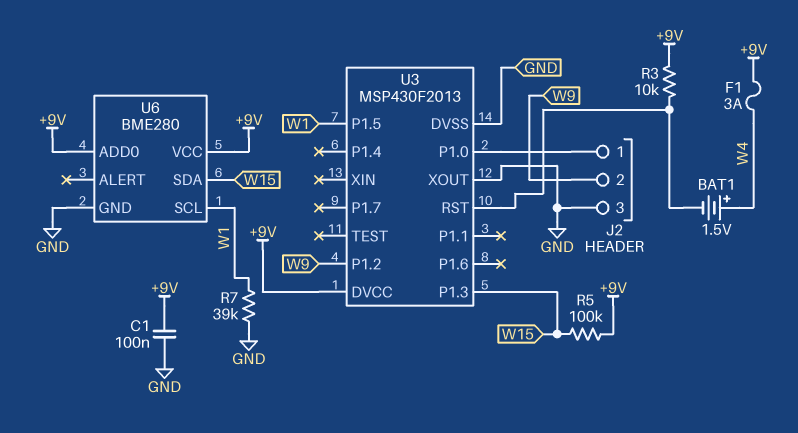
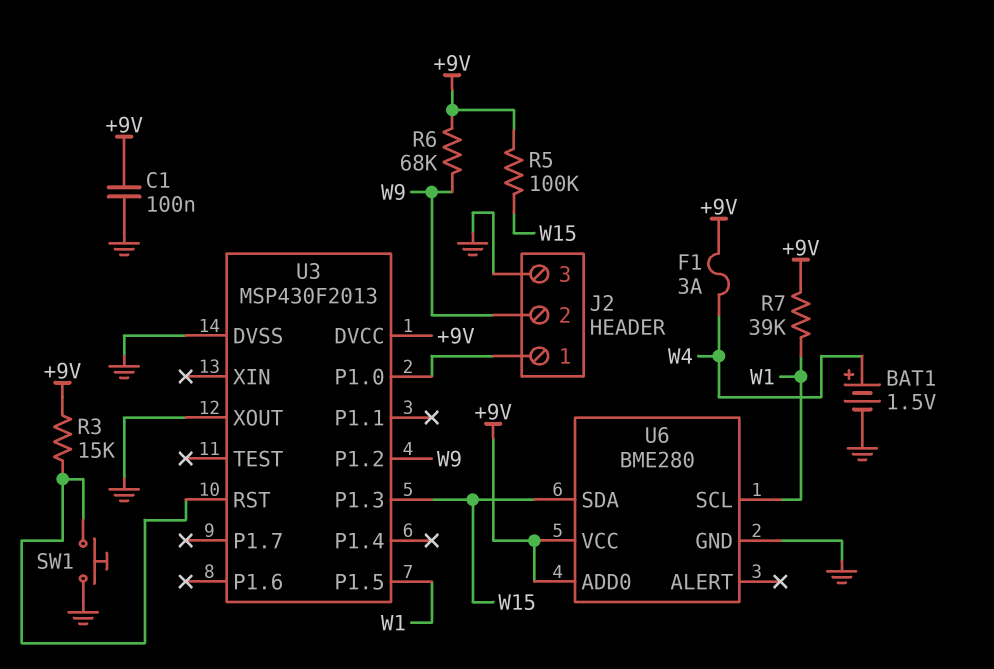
BAT1: 1.5V (plus W4, minus U3/RST) -> 1.5V (plus W4, minus GND)
R3: 10k (+9V, U3/RST) -> 15k (+9V, U3/RST)
R6: none -> 68k (+9V, W9)
R7: 39k (GND, W1) -> 39k (+9V, W1)
SW1: none -> button (GND, U3/RST)

